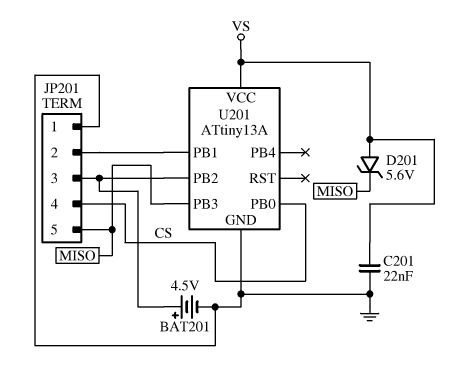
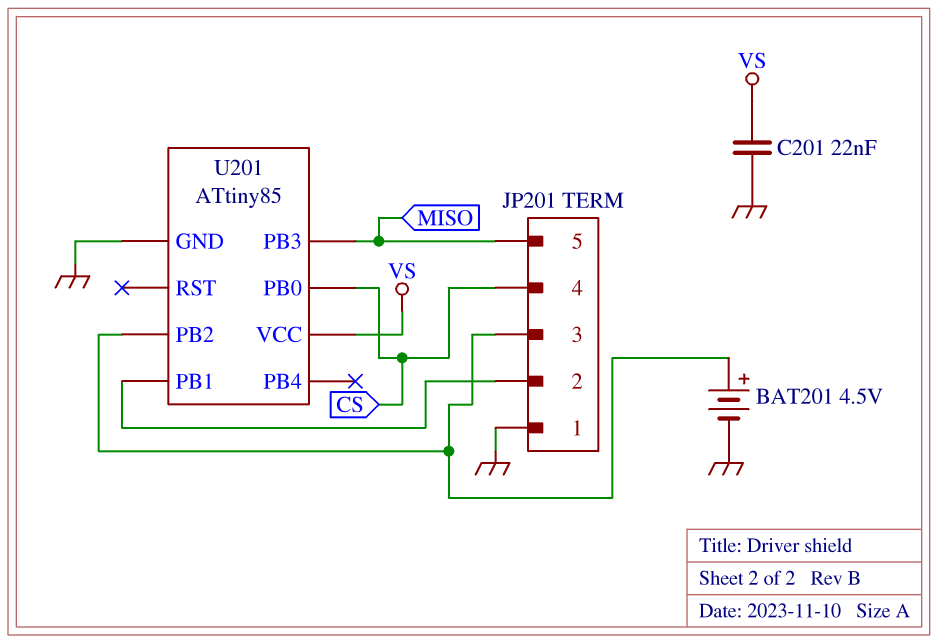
D201: zener 5.6V (A VS, K MISO) -> none
U201: ATtiny13A -> ATtiny85

